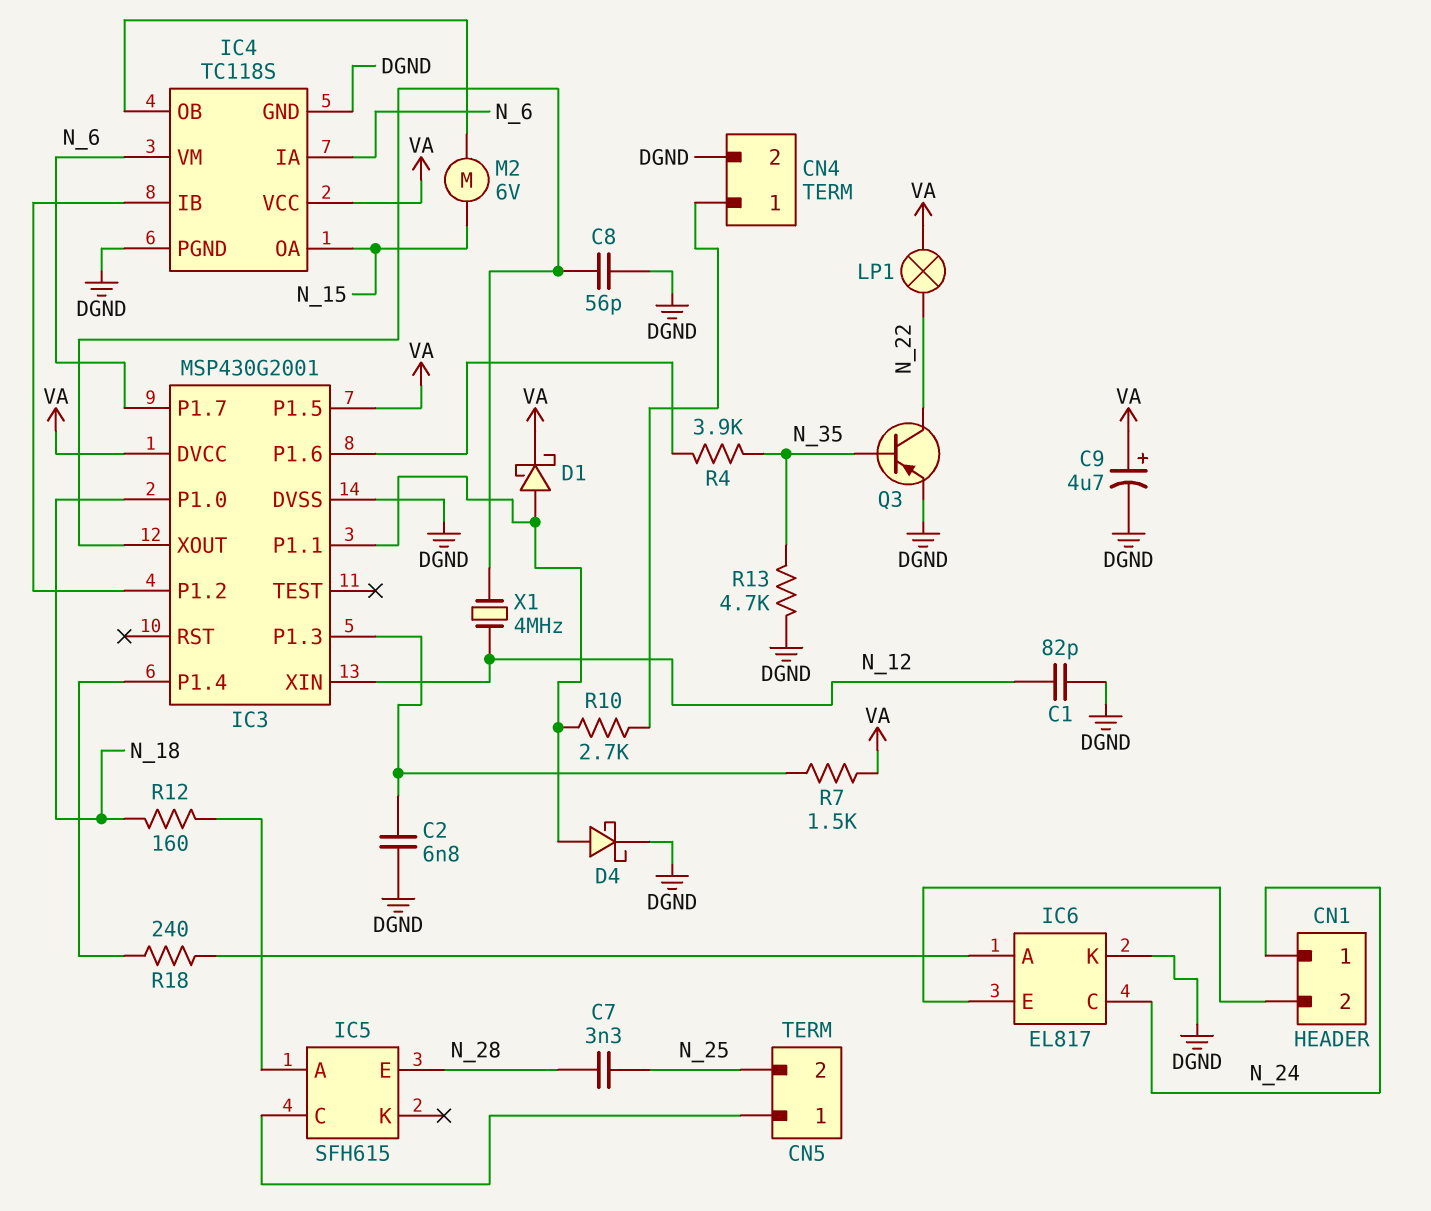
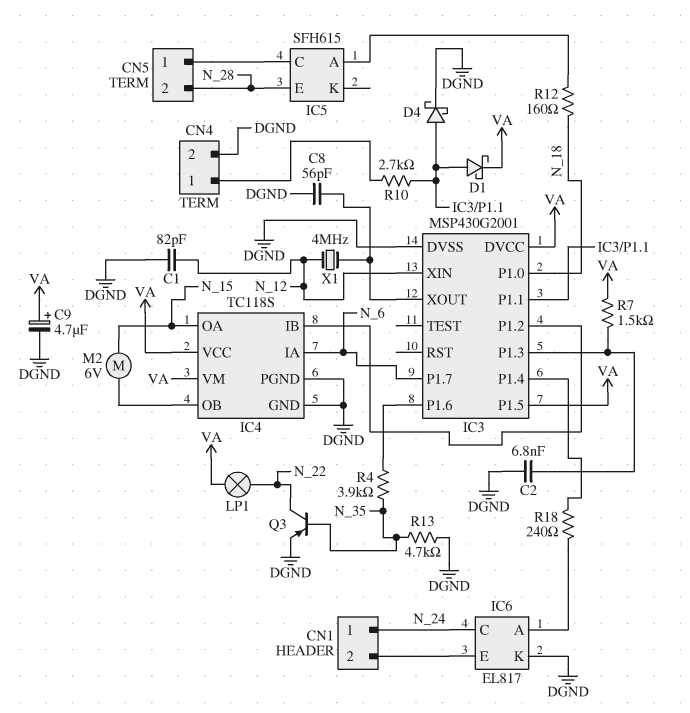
C7: 3.3nF (N_25, N_28) -> none
CN5 pin 2: N_25 -> N_28
IC4 pin VM: N_6 -> VA

